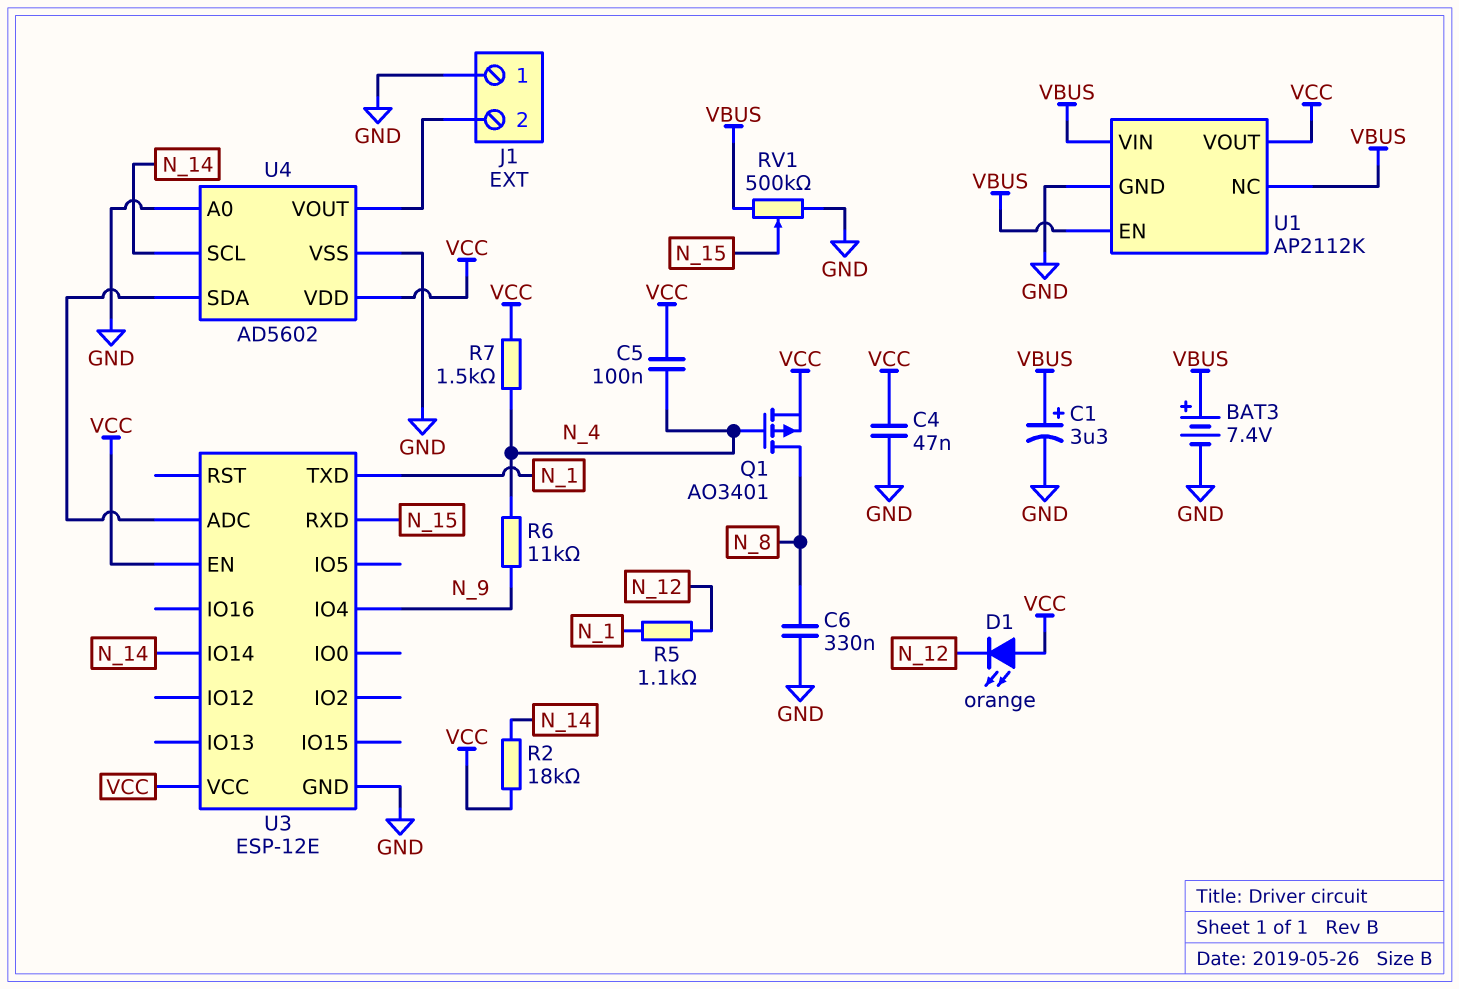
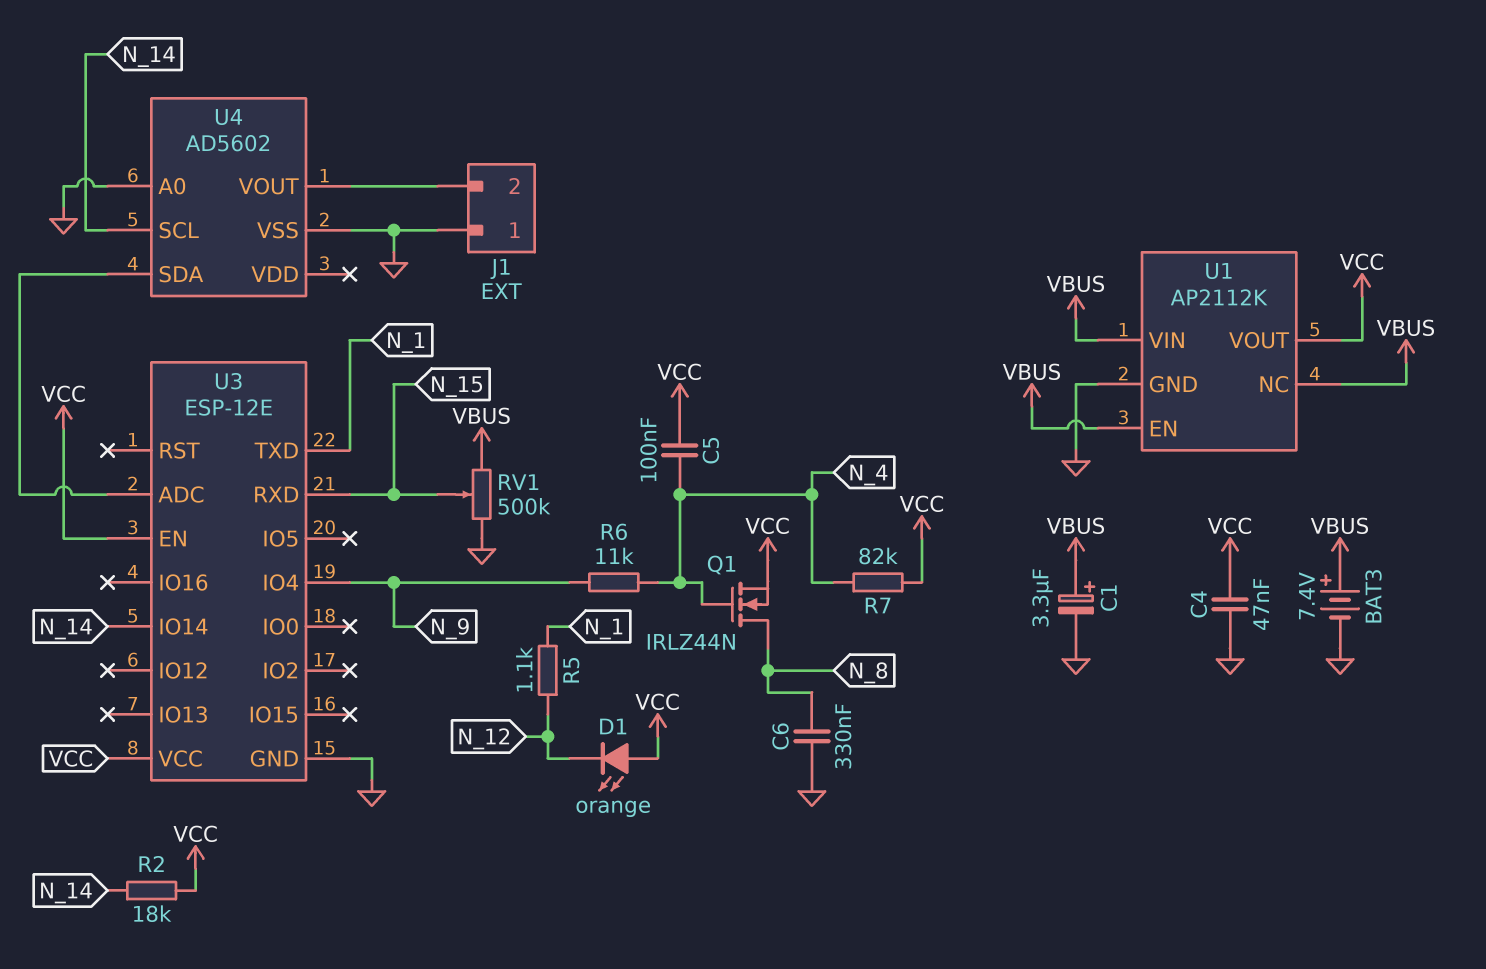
Q1: PMOS AO3401 (G N_4, D N_8, S VCC) -> NMOS IRLZ44N (G N_4, D N_8, S VCC)
R7: 1.5k (N_4, VCC) -> 82k (N_4, VCC)
U4 pin VDD: VCC -> none

